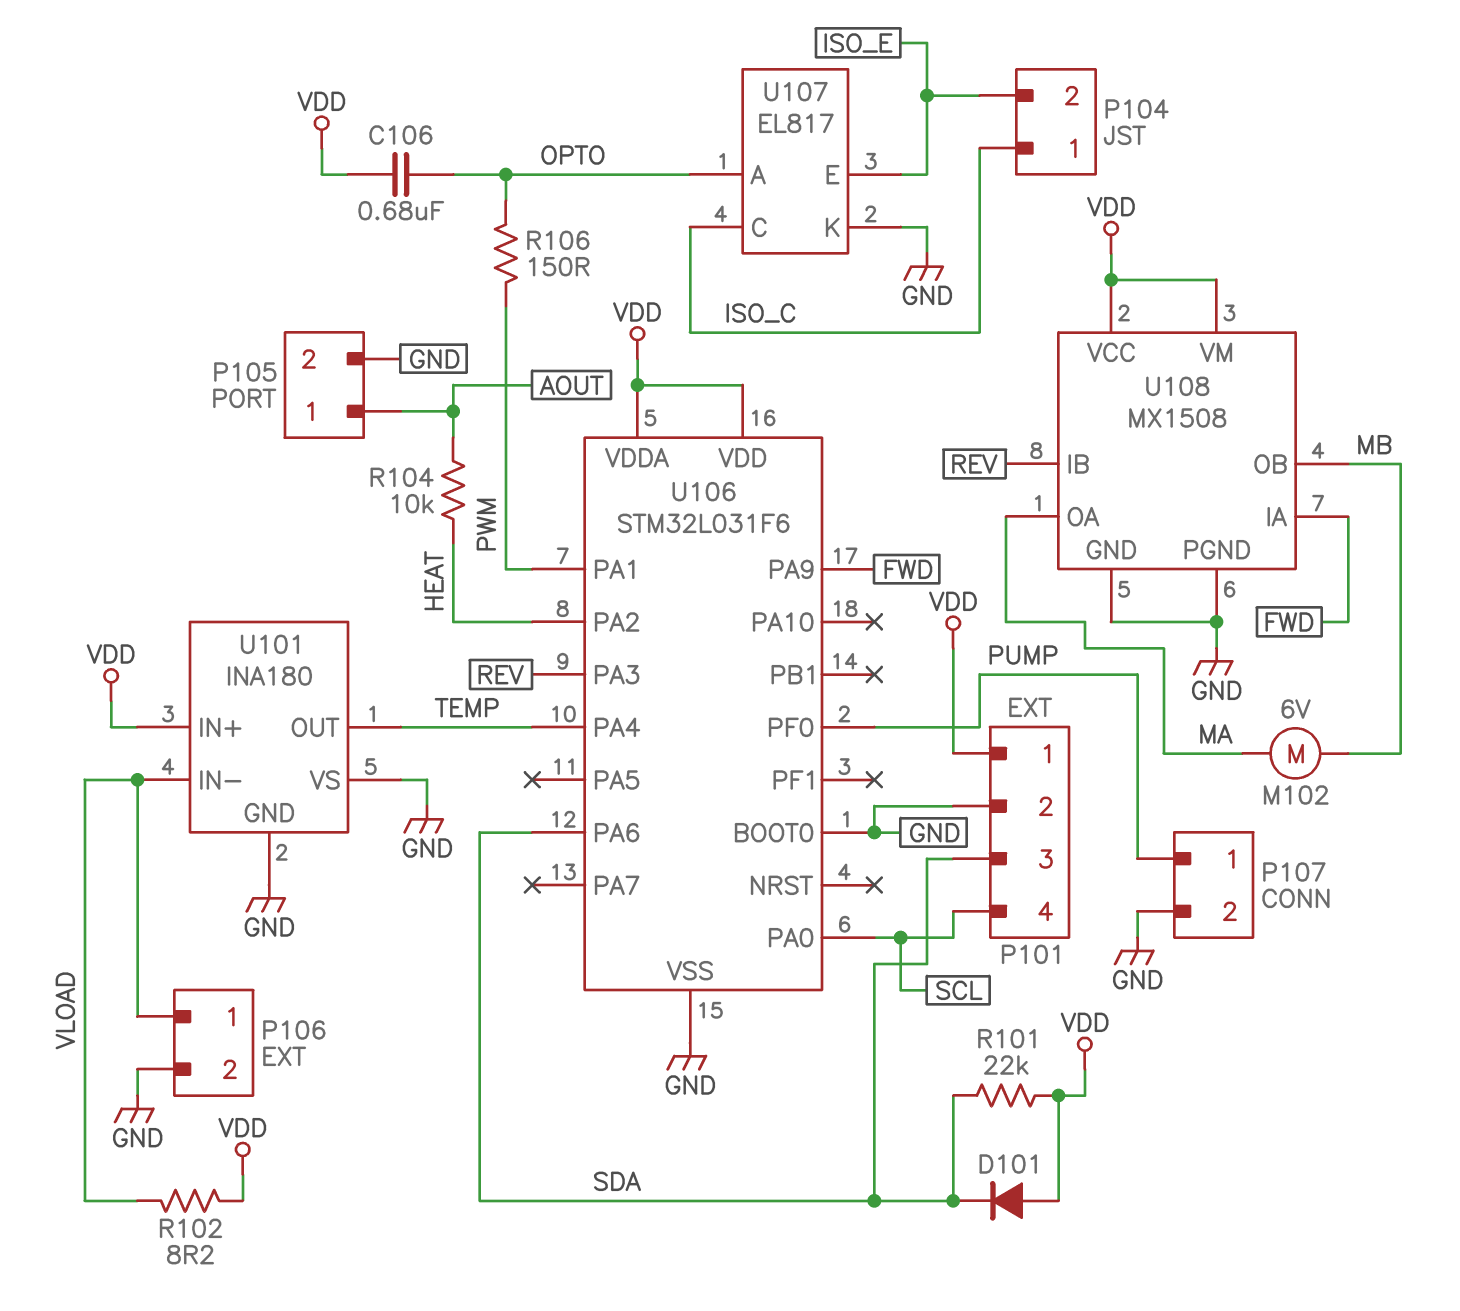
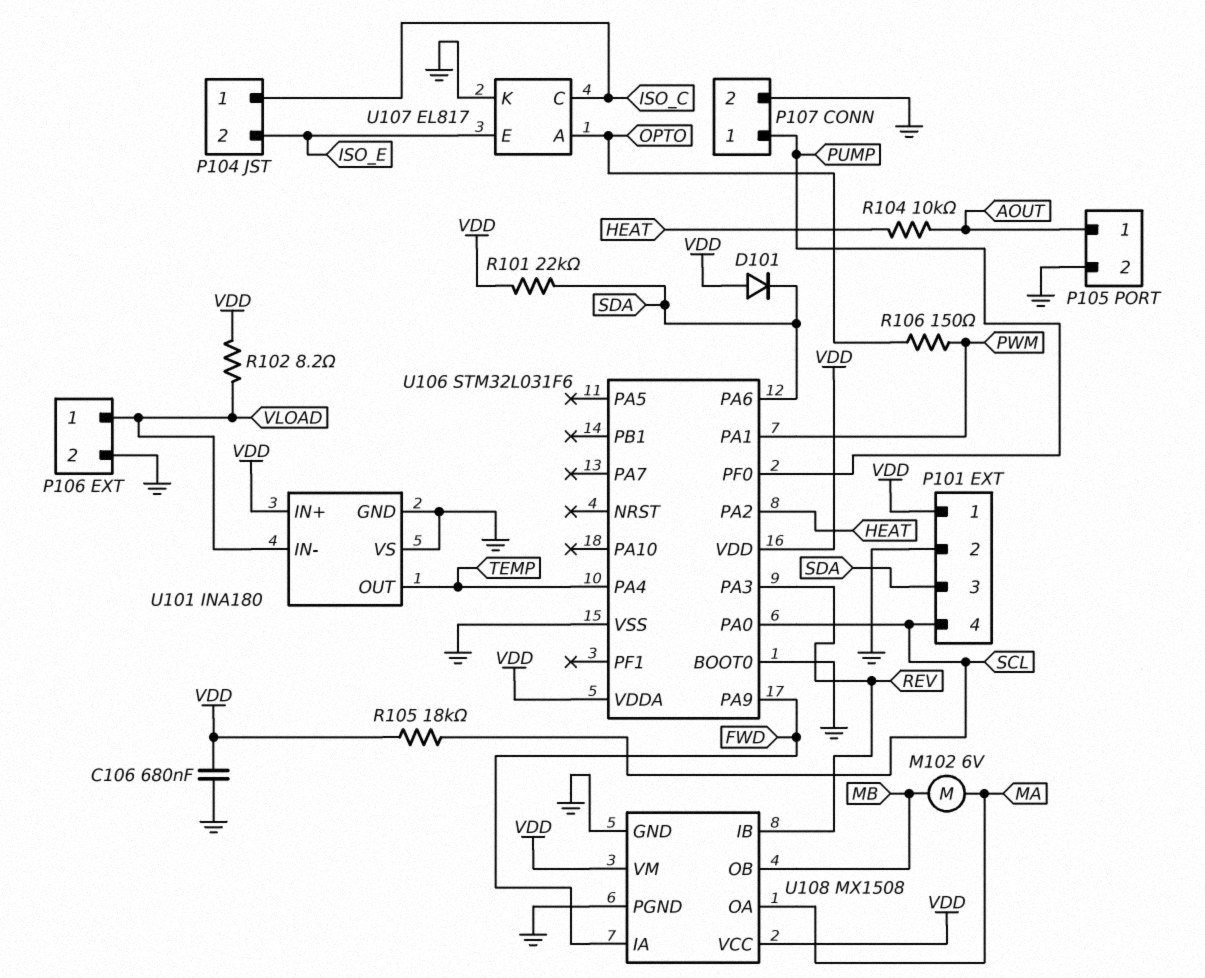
C106: 680nF (OPTO, VDD) -> 680nF (GND, VDD)
R105: none -> 18k (SCL, VDD)

